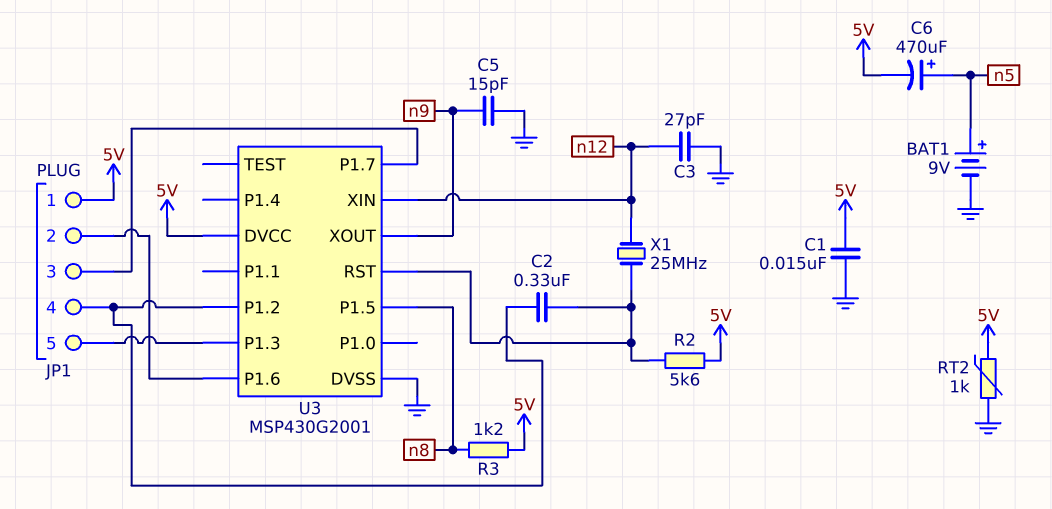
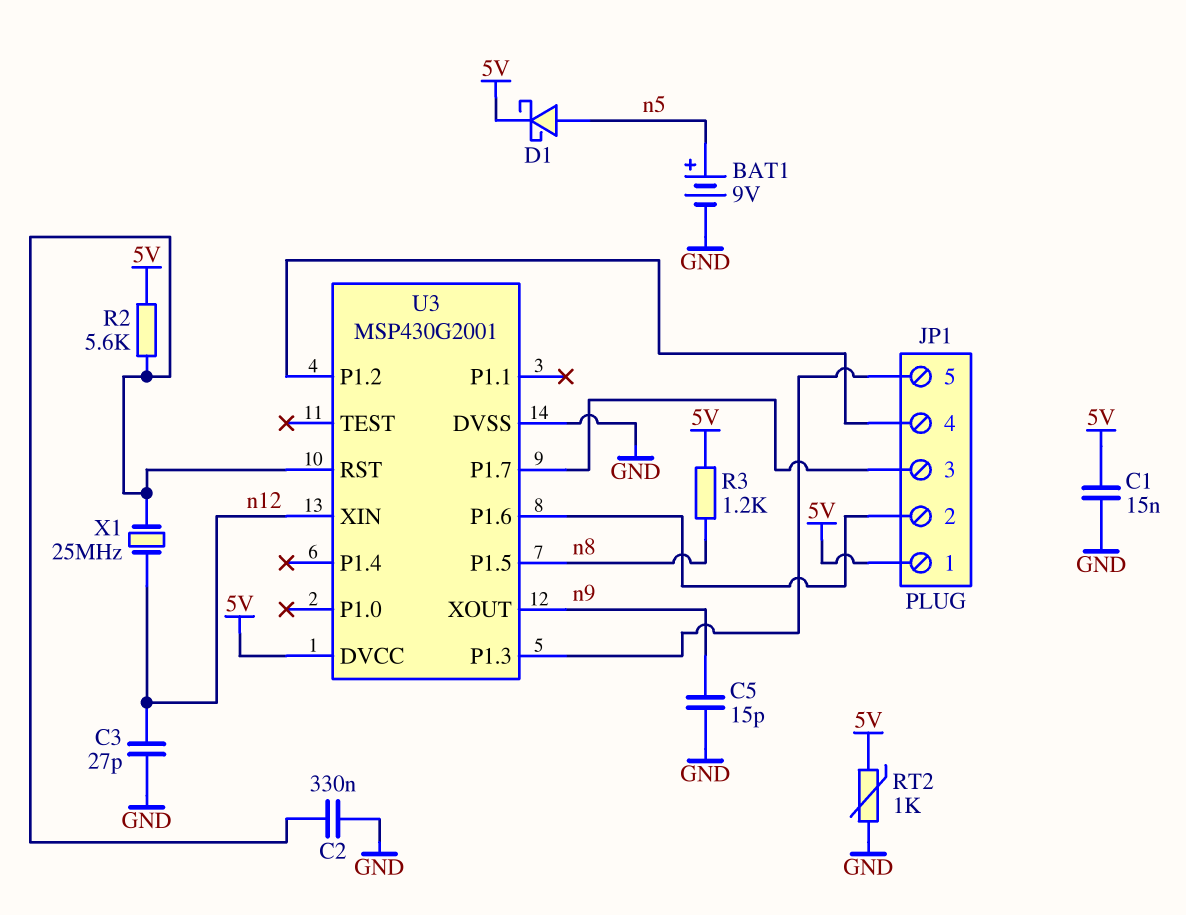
C2: 330nF (JP1/4, U3/RST) -> 330nF (GND, U3/RST)
C6: 470uF (plus n5, minus 5V) -> none
D1: none -> schottky (A n5, K 5V)

